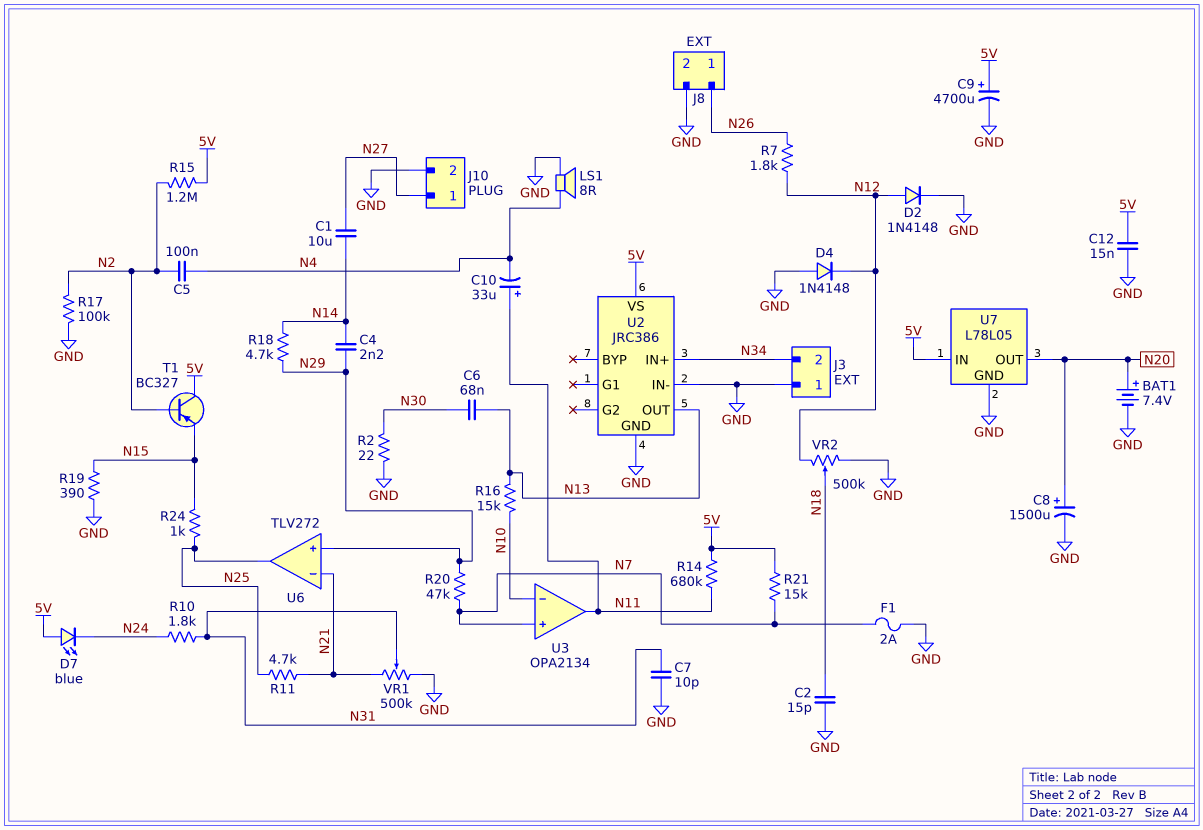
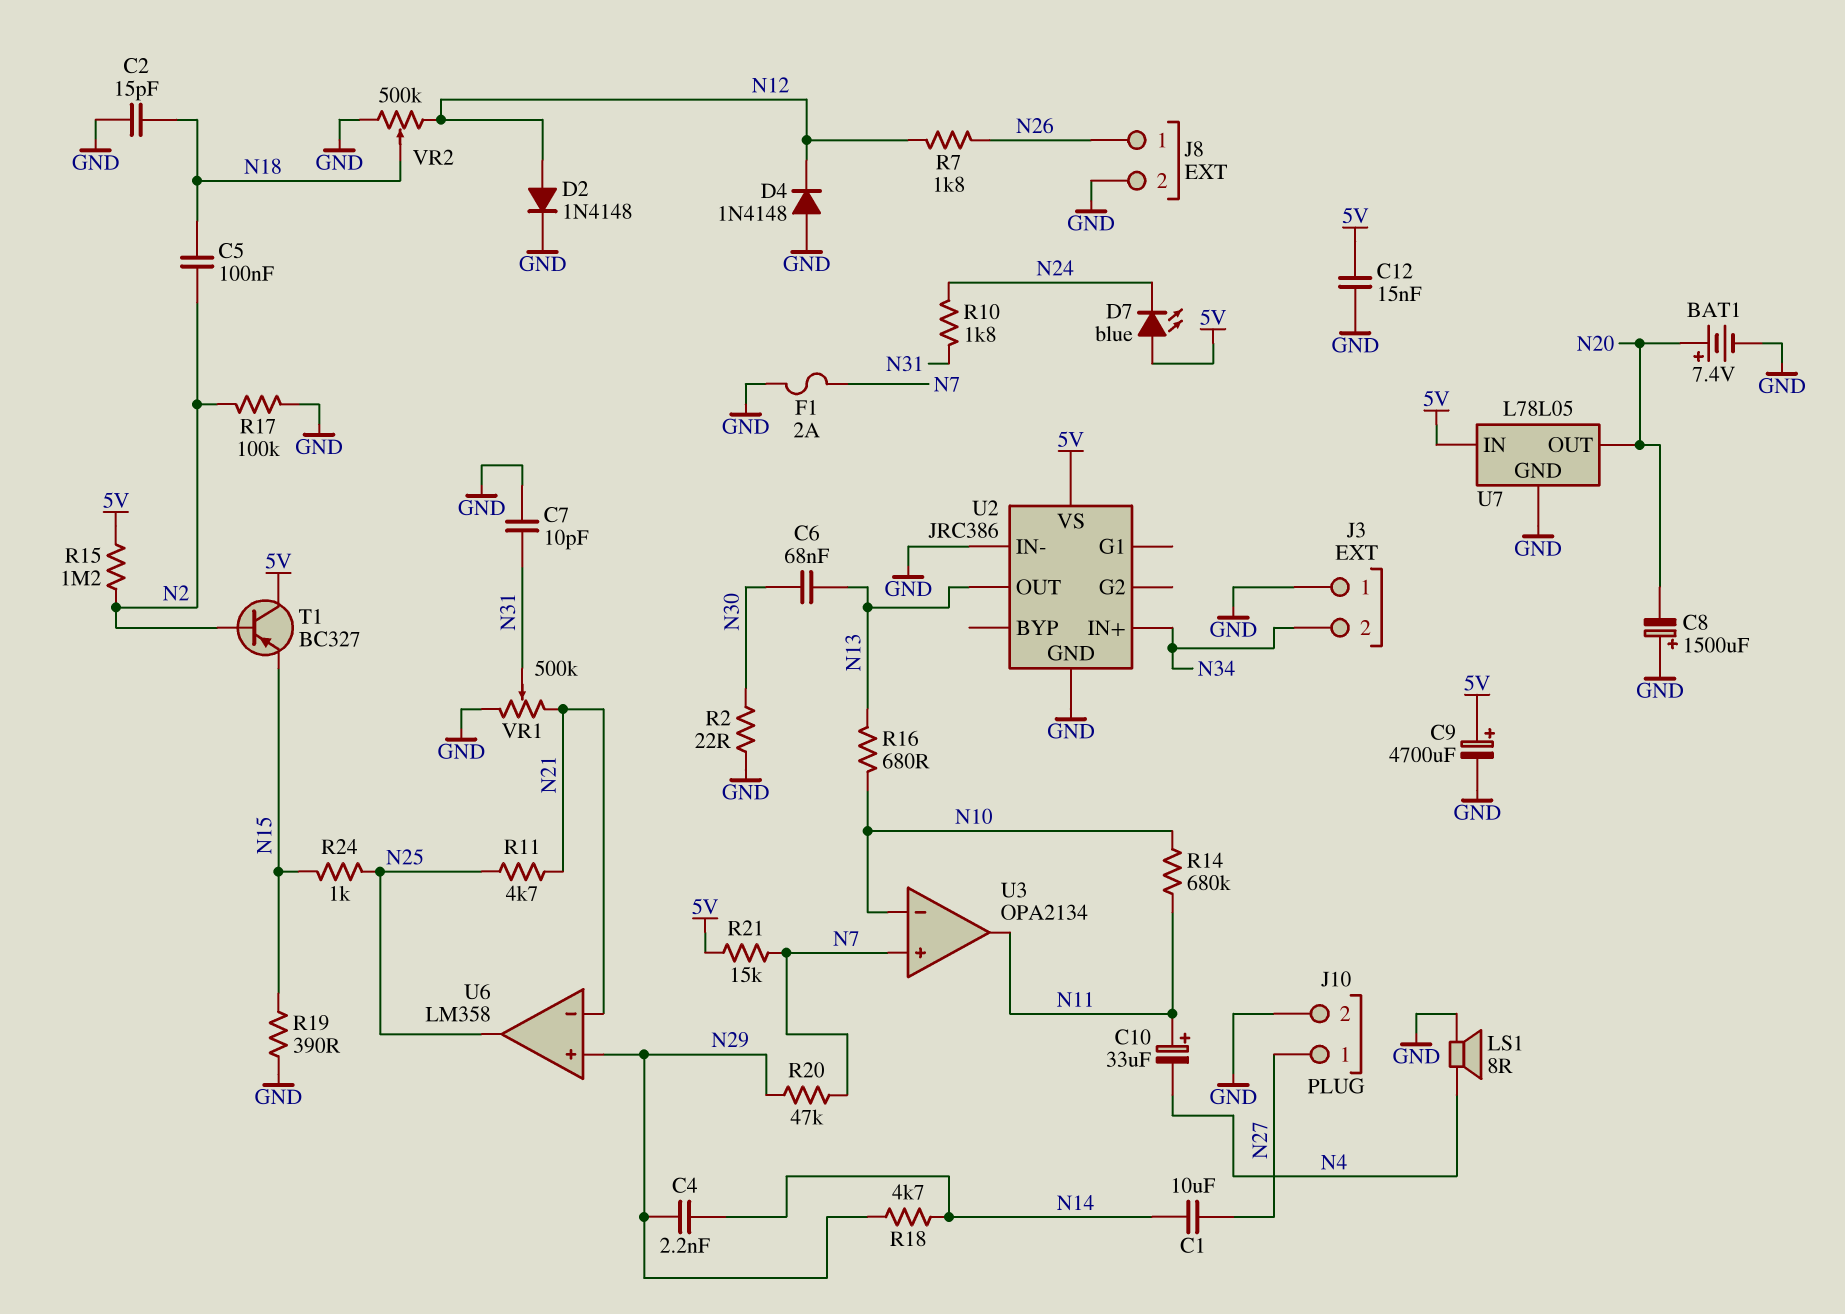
C5: 100nF (N2, N4) -> 100nF (N2, N18)
C8: 1500uF (plus N20, minus GND) -> 1500uF (plus GND, minus N20)
R14: 680k (5V, N11) -> 680k (N10, N11)
R16: 15k (N10, N13) -> 680 (N10, N13)
U6: TLV272 -> LM358

